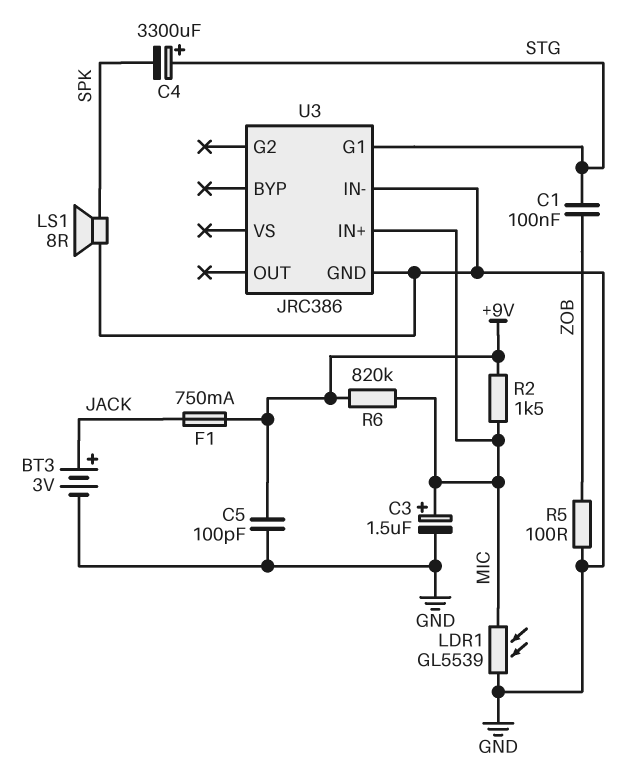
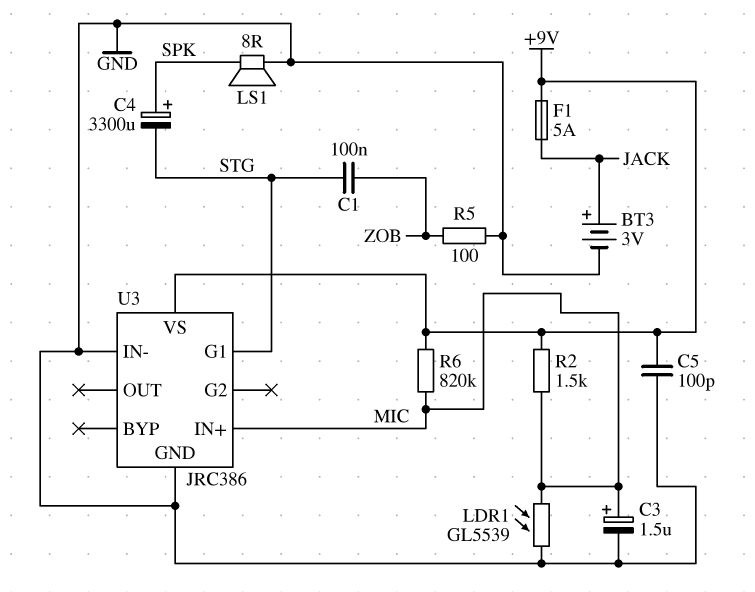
C4: 3300uF (plus STG, minus SPK) -> 3300uF (plus SPK, minus STG)
F1: 750mA (+9V, JACK) -> 5A (+9V, JACK)
U3 pin VS: none -> +9V

